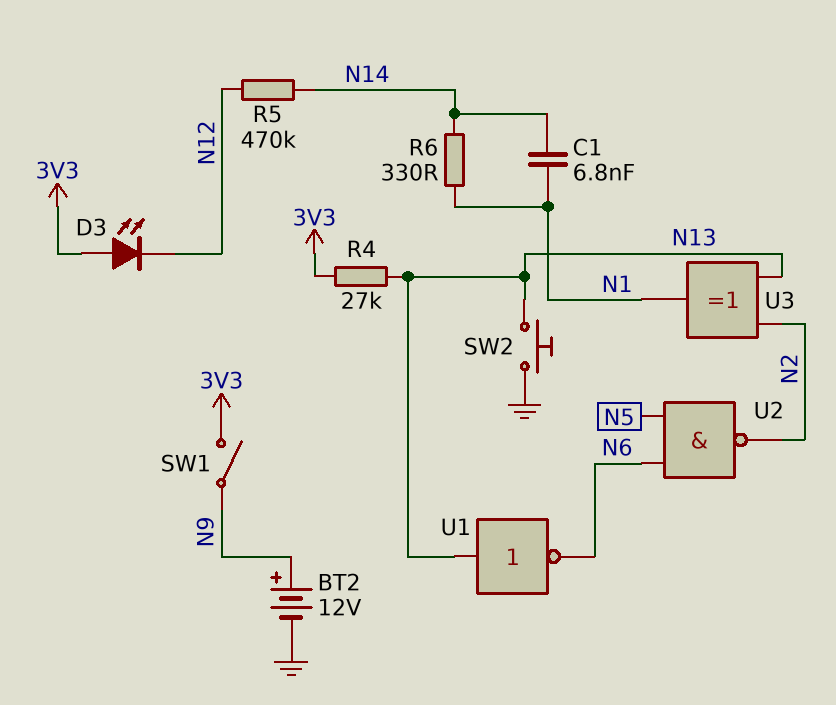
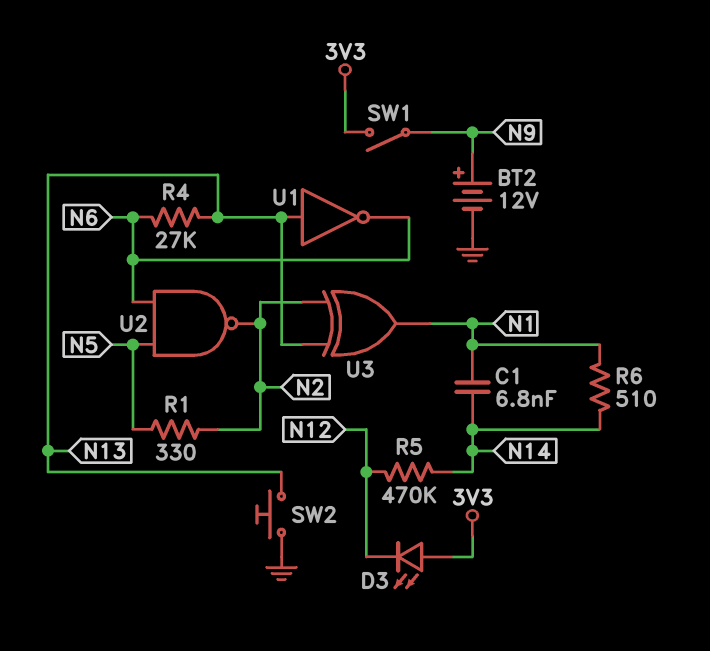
R1: none -> 330 (N2, N5)
R4: 27k (3V3, N13) -> 27k (N6, N13)
R6: 330 (N1, N14) -> 510 (N1, N14)

